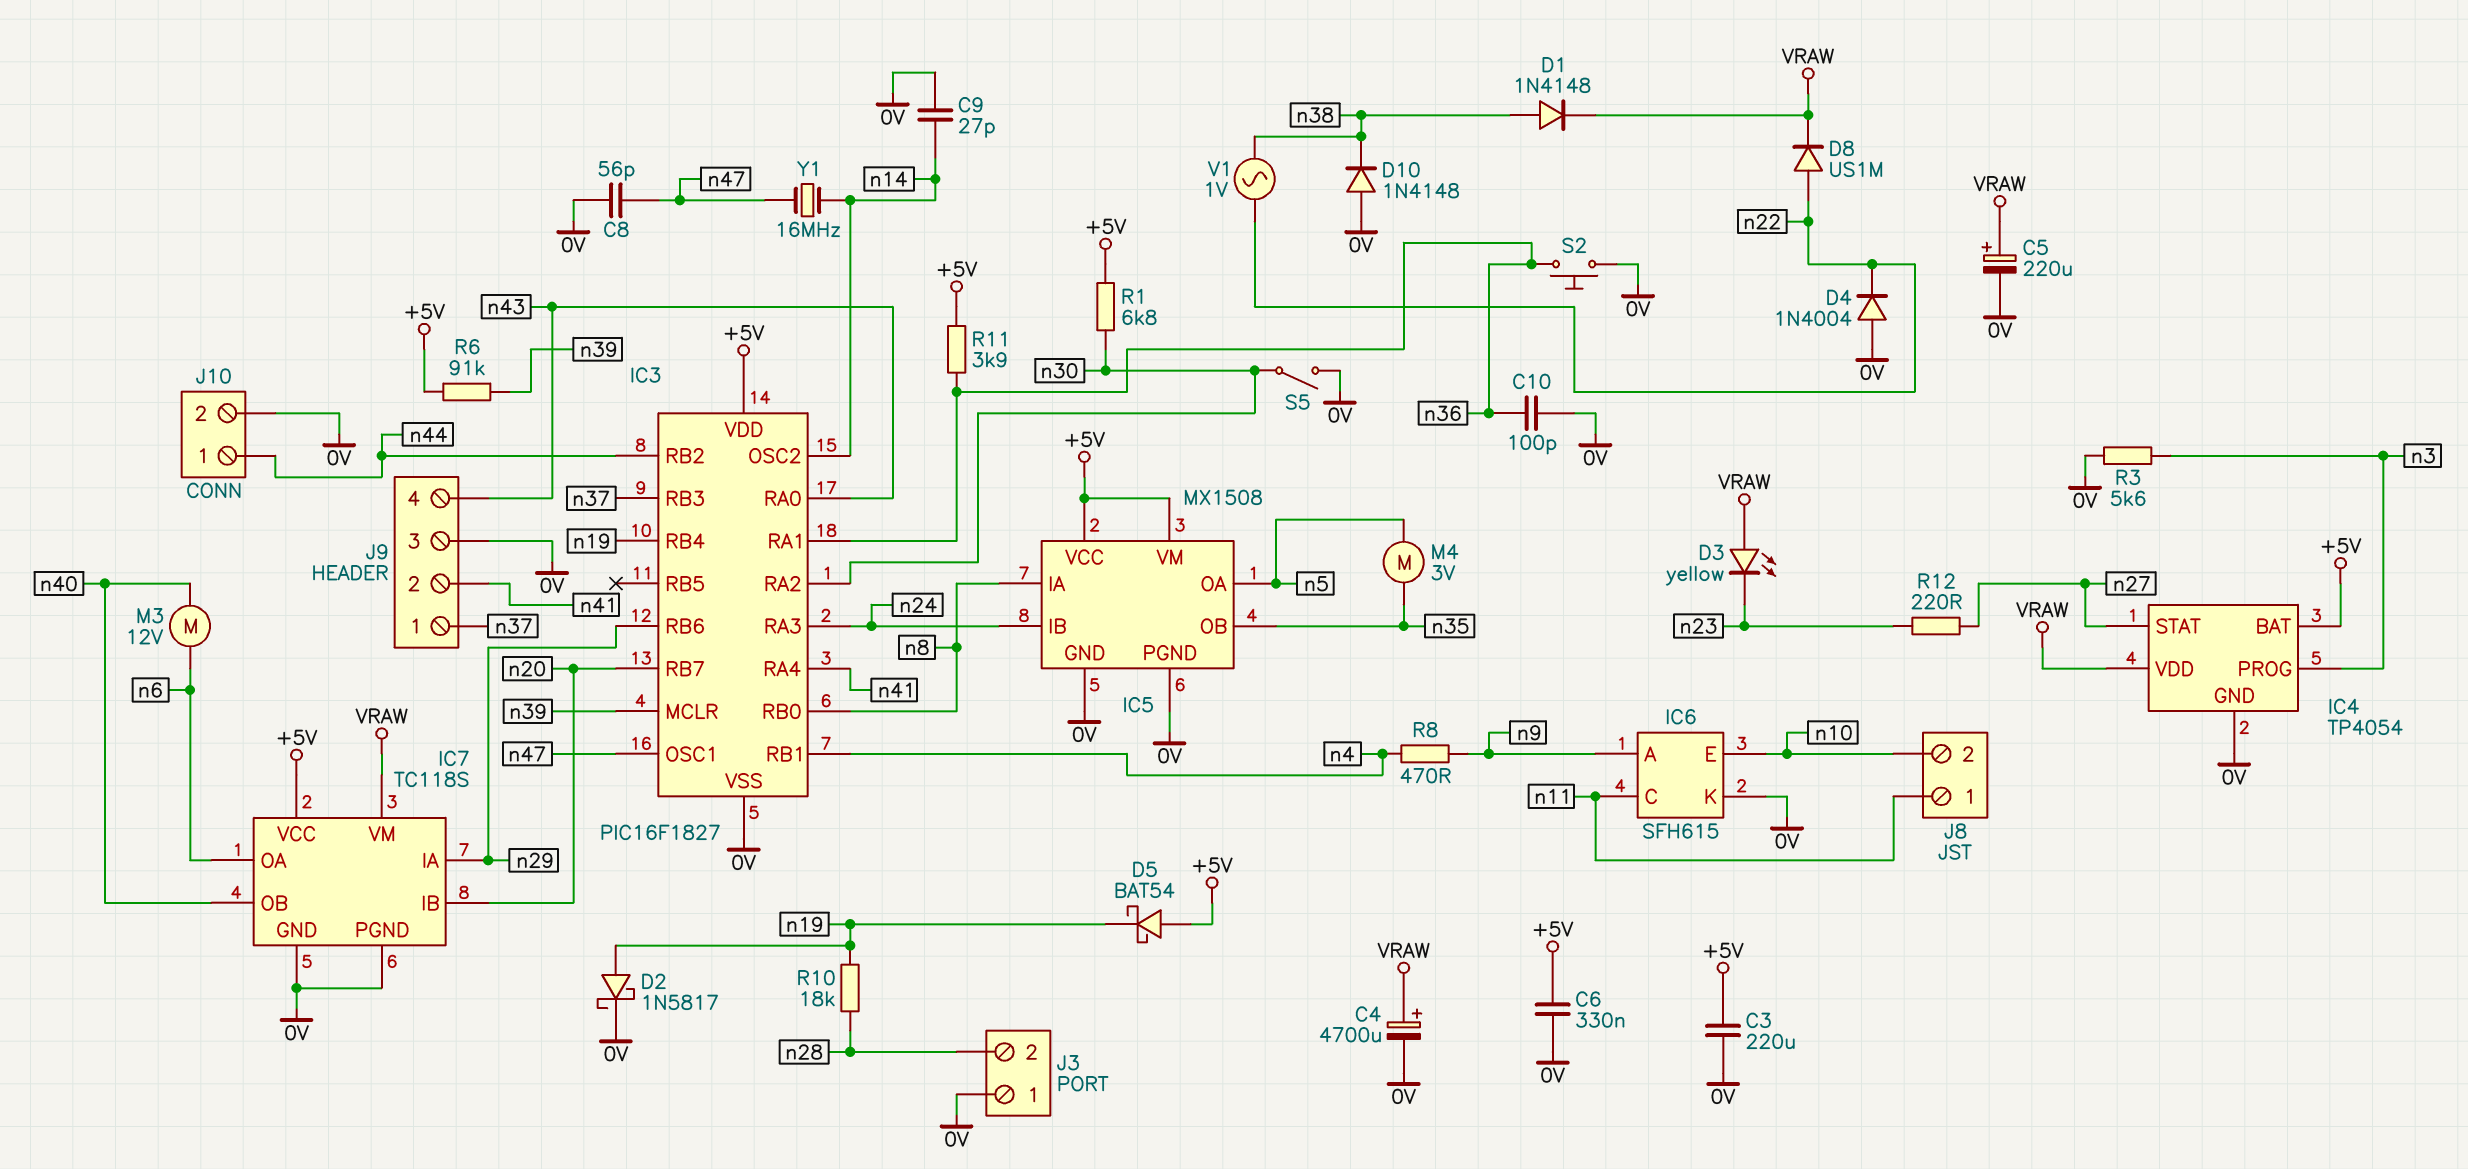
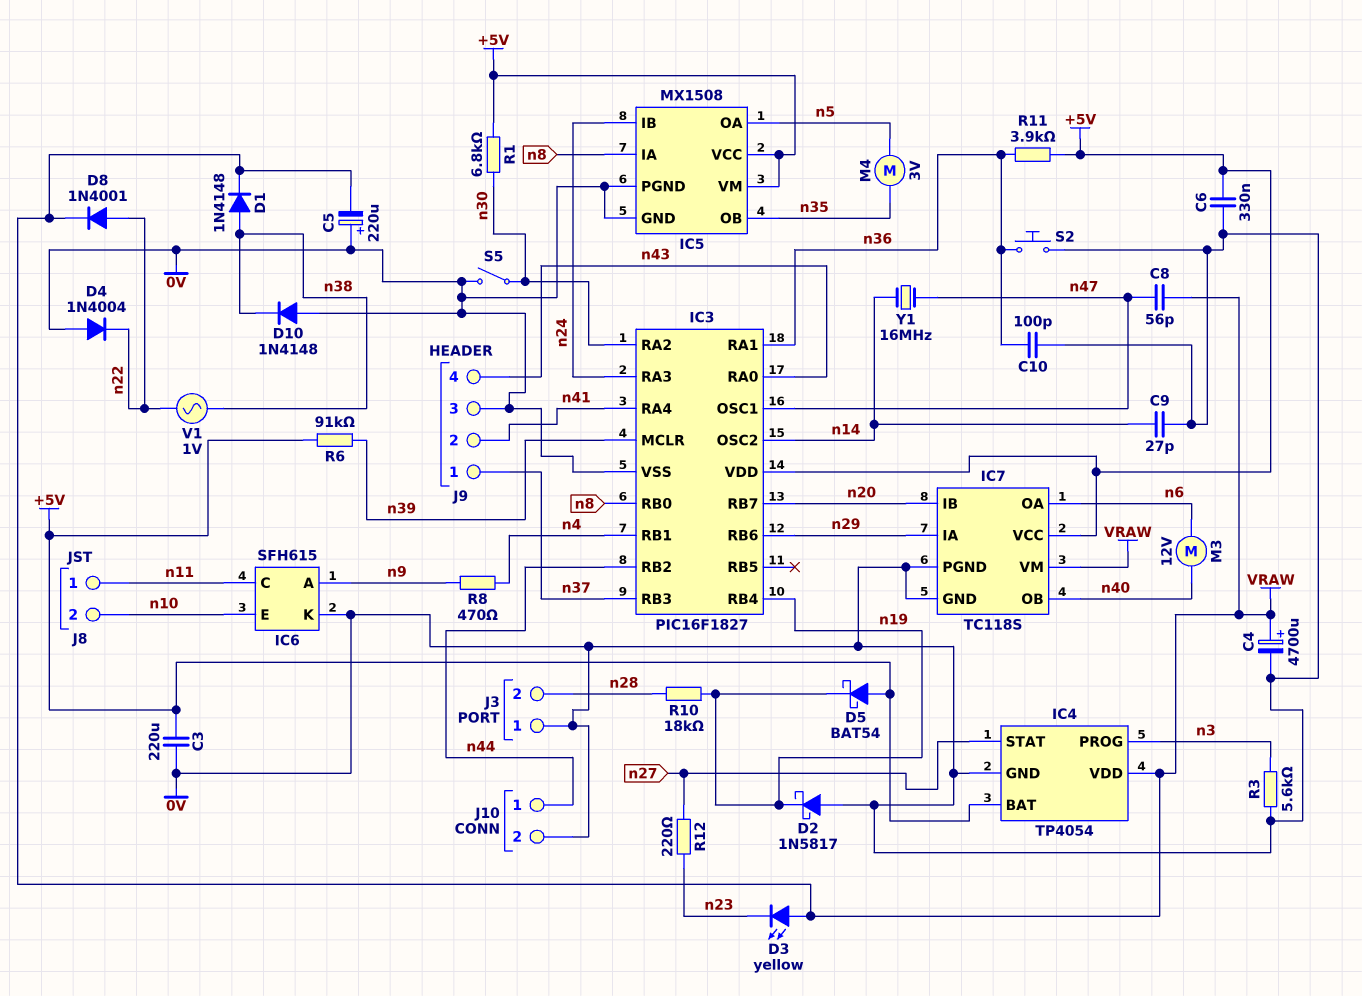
C5: 220uF (plus VRAW, minus 0V) -> 220uF (plus 0V, minus VRAW)
C8: 56pF (0V, n47) -> 56pF (VRAW, n47)
D2: schottky 1N5817 (A n19, K 0V) -> schottky 1N5817 (A 0V, K n19)
D8: diode US1M (A n22, K VRAW) -> diode 1N4001 (A n22, K VRAW)

